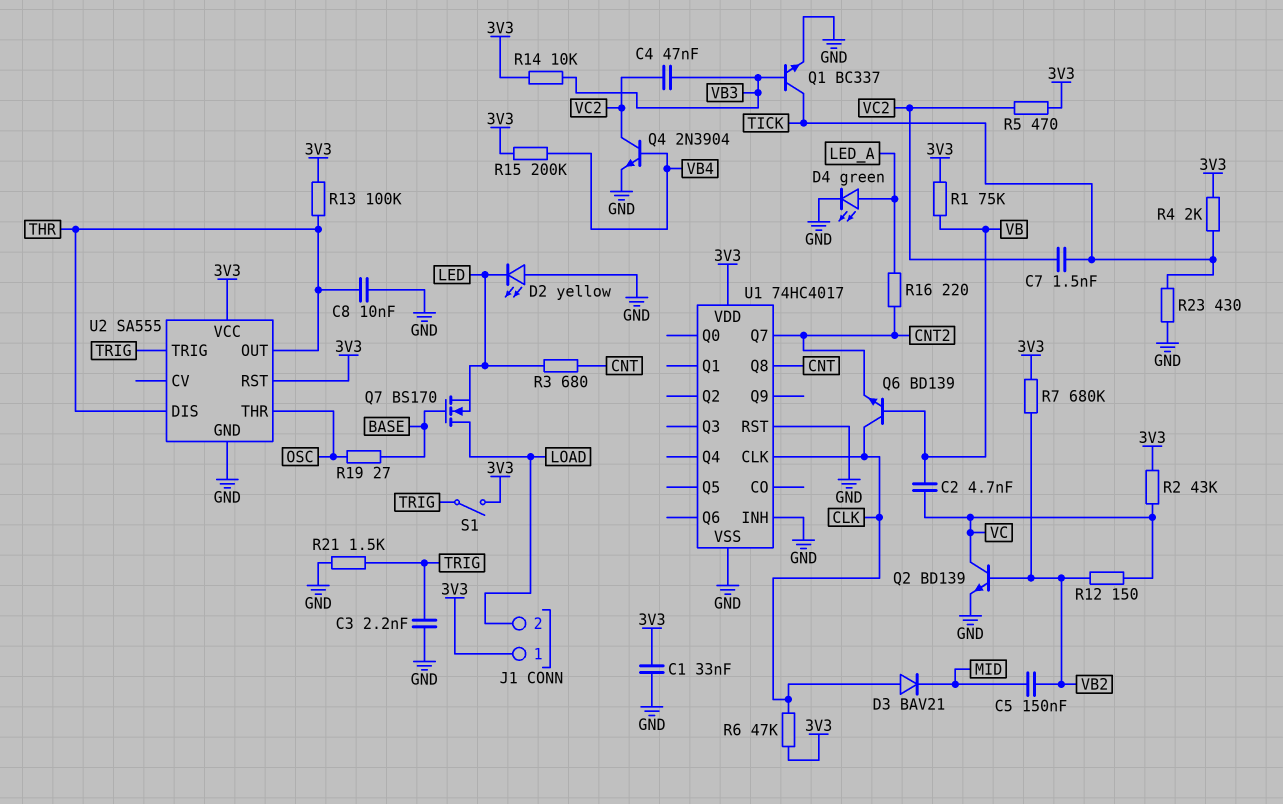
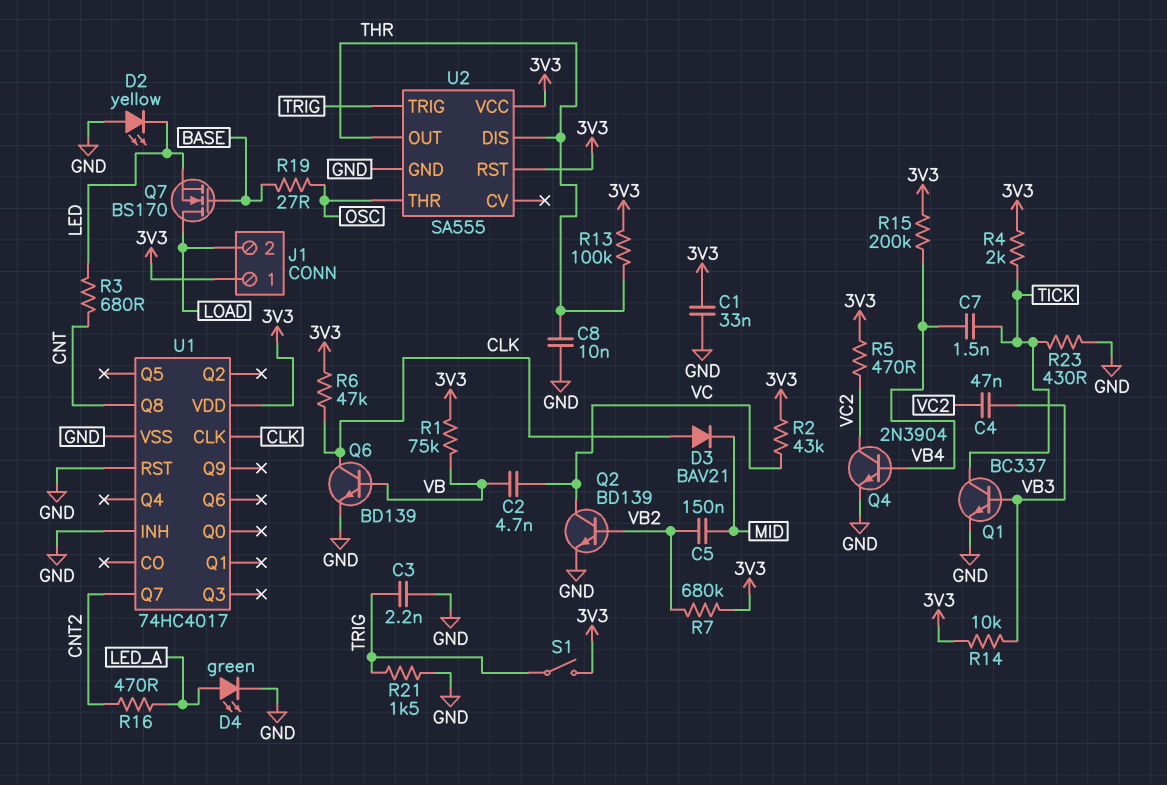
C7: 1.5nF (TICK, VC2) -> 1.5nF (TICK, VB4)
Q6: NPN BD139 (B VB, C CLK, E CNT2) -> NPN BD139 (B VB, C CLK, E GND)
R12: 150 (VB2, VC) -> none
R16: 220 (CNT2, LED_A) -> 470 (CNT2, LED_A)

